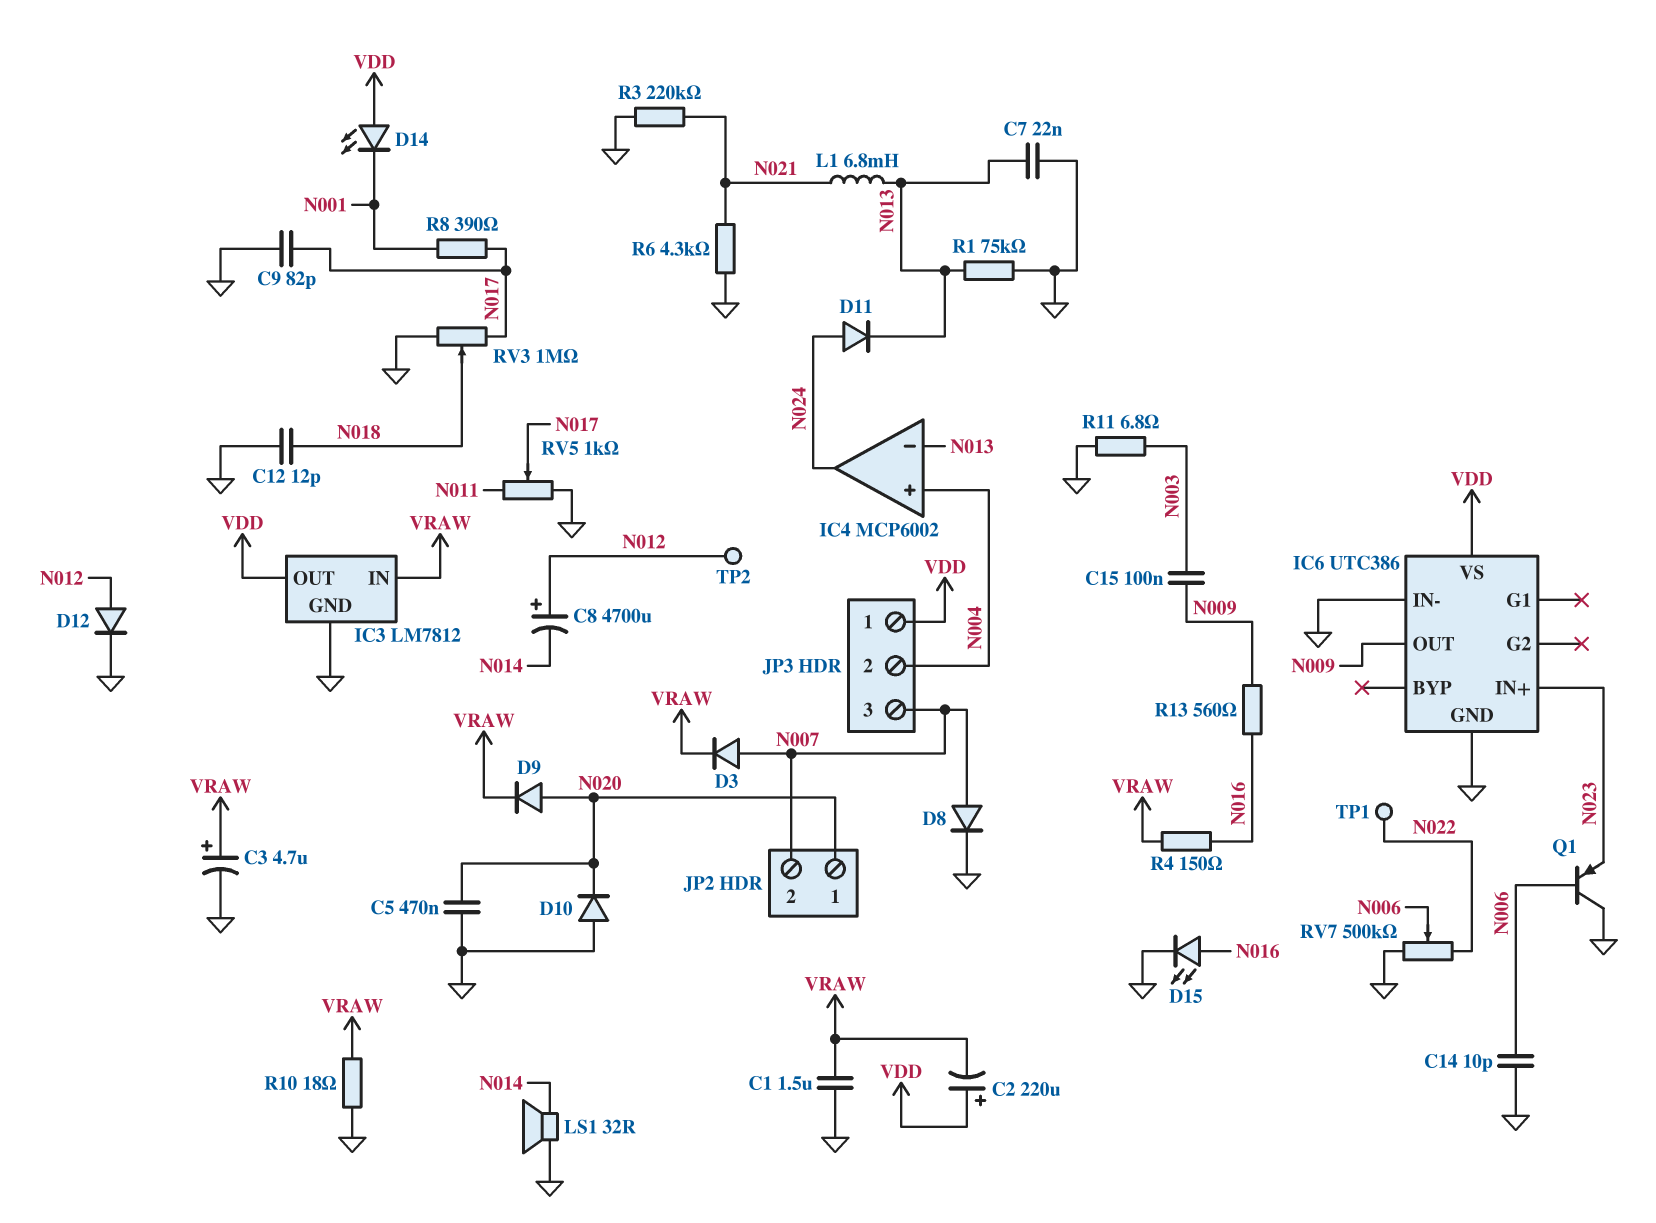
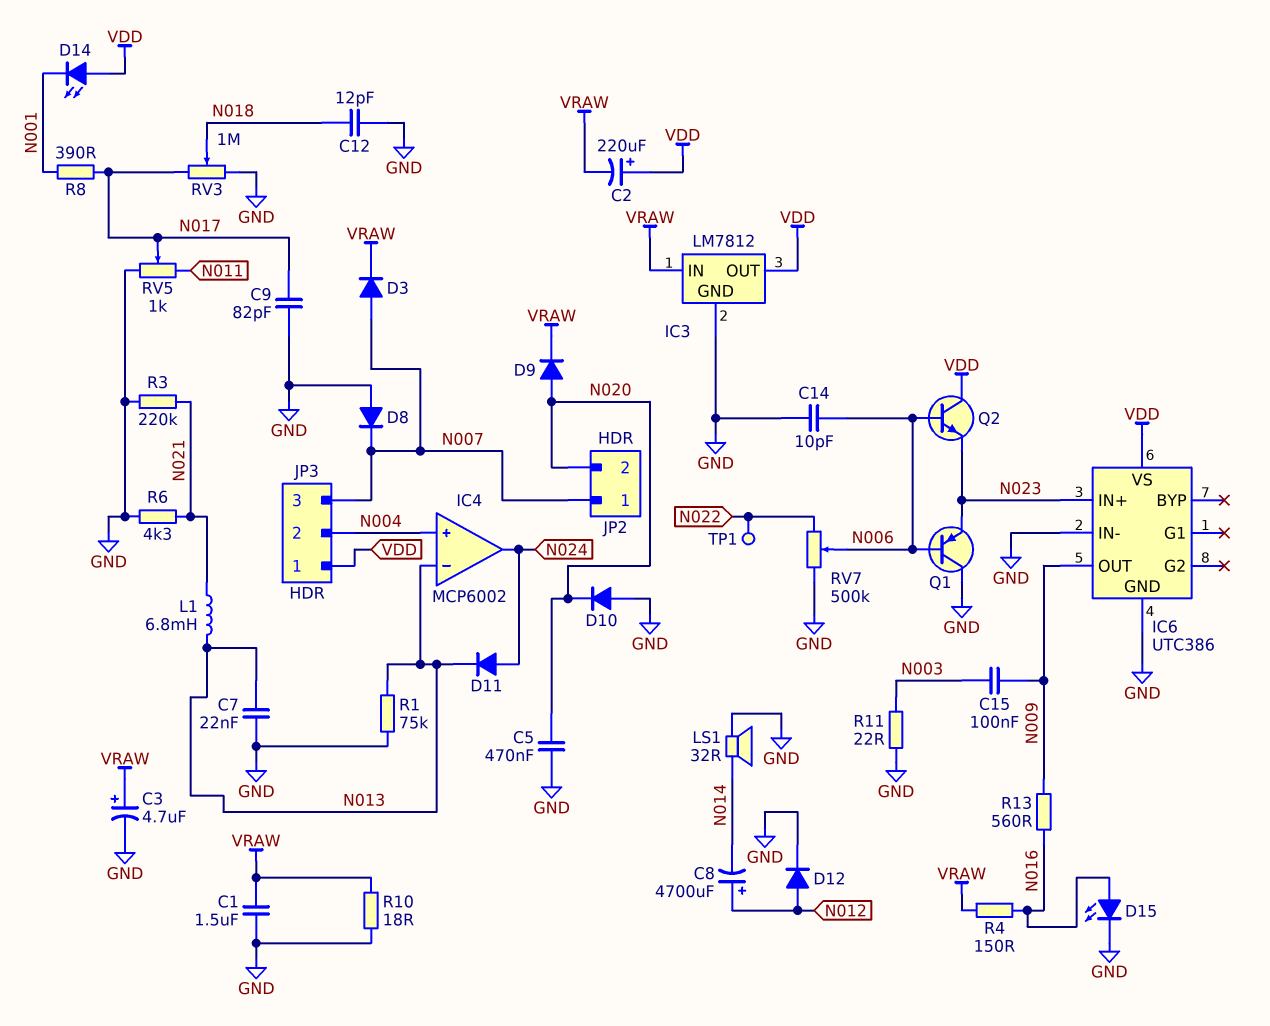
D8: diode (A N007, K GND) -> diode (A GND, K N007)
JP2 pin 1: N020 -> N007
JP2 pin 2: N007 -> N020
Q2: none -> NPN (B N006, C VDD, E N023)
R11: 6.8 (GND, N003) -> 22 (GND, N003)
TP2: test point (N012) -> none

